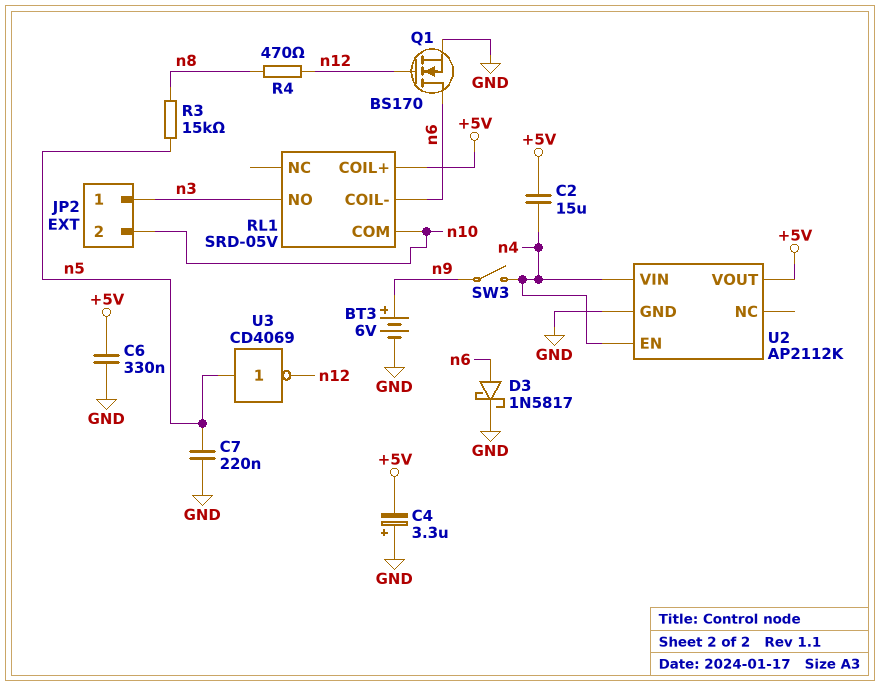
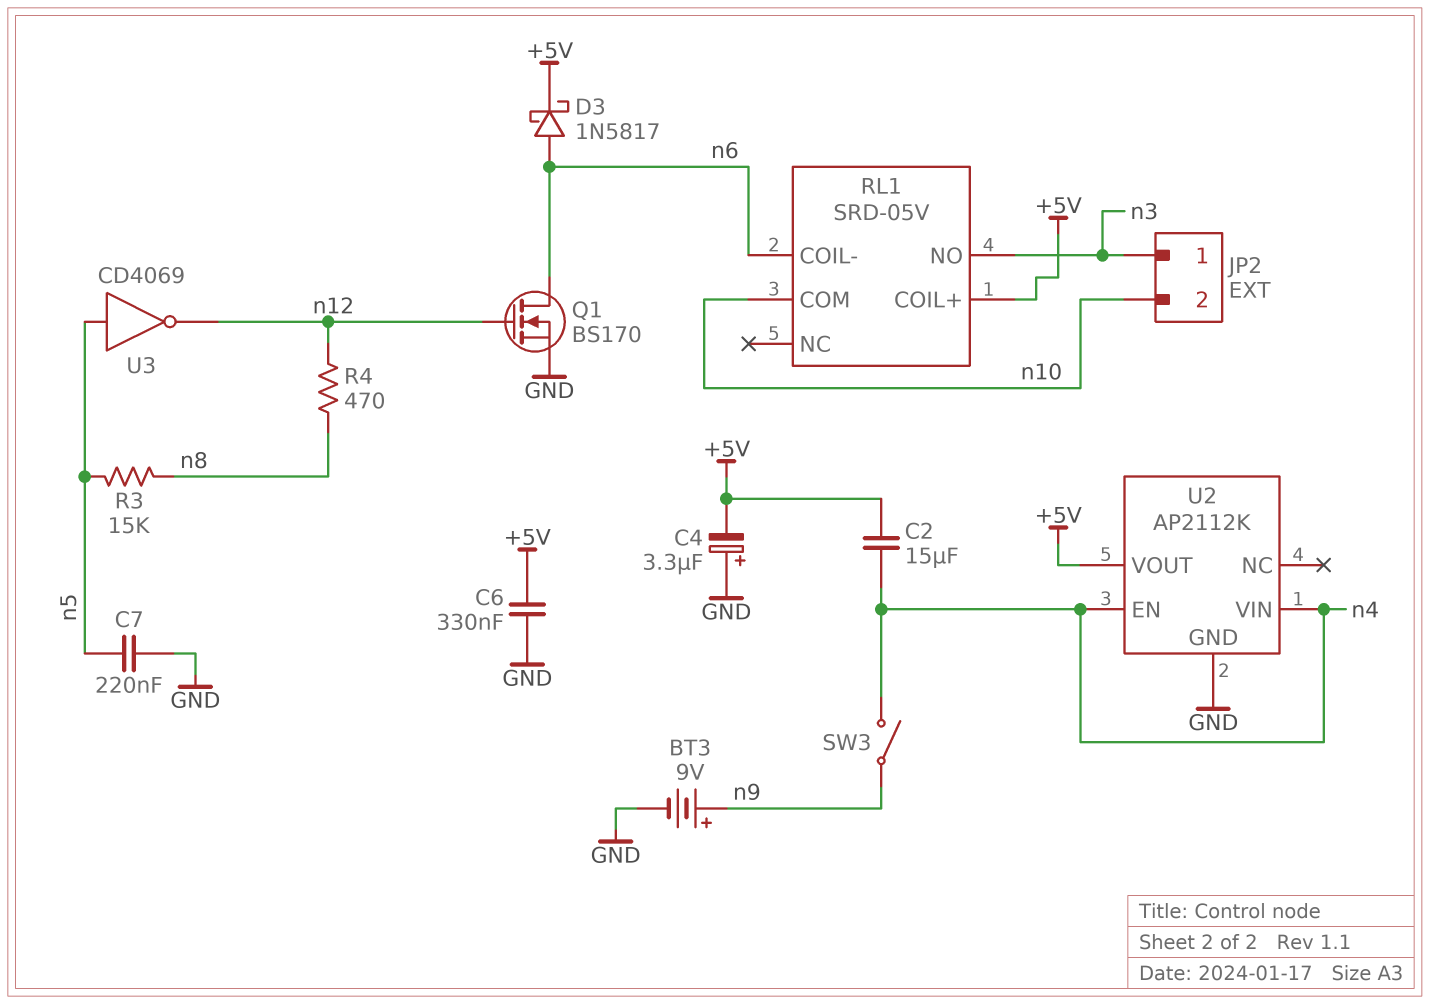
BT3: 6V (plus n9, minus GND) -> 9V (plus n9, minus GND)
D3: schottky 1N5817 (A n6, K GND) -> schottky 1N5817 (A n6, K +5V)

